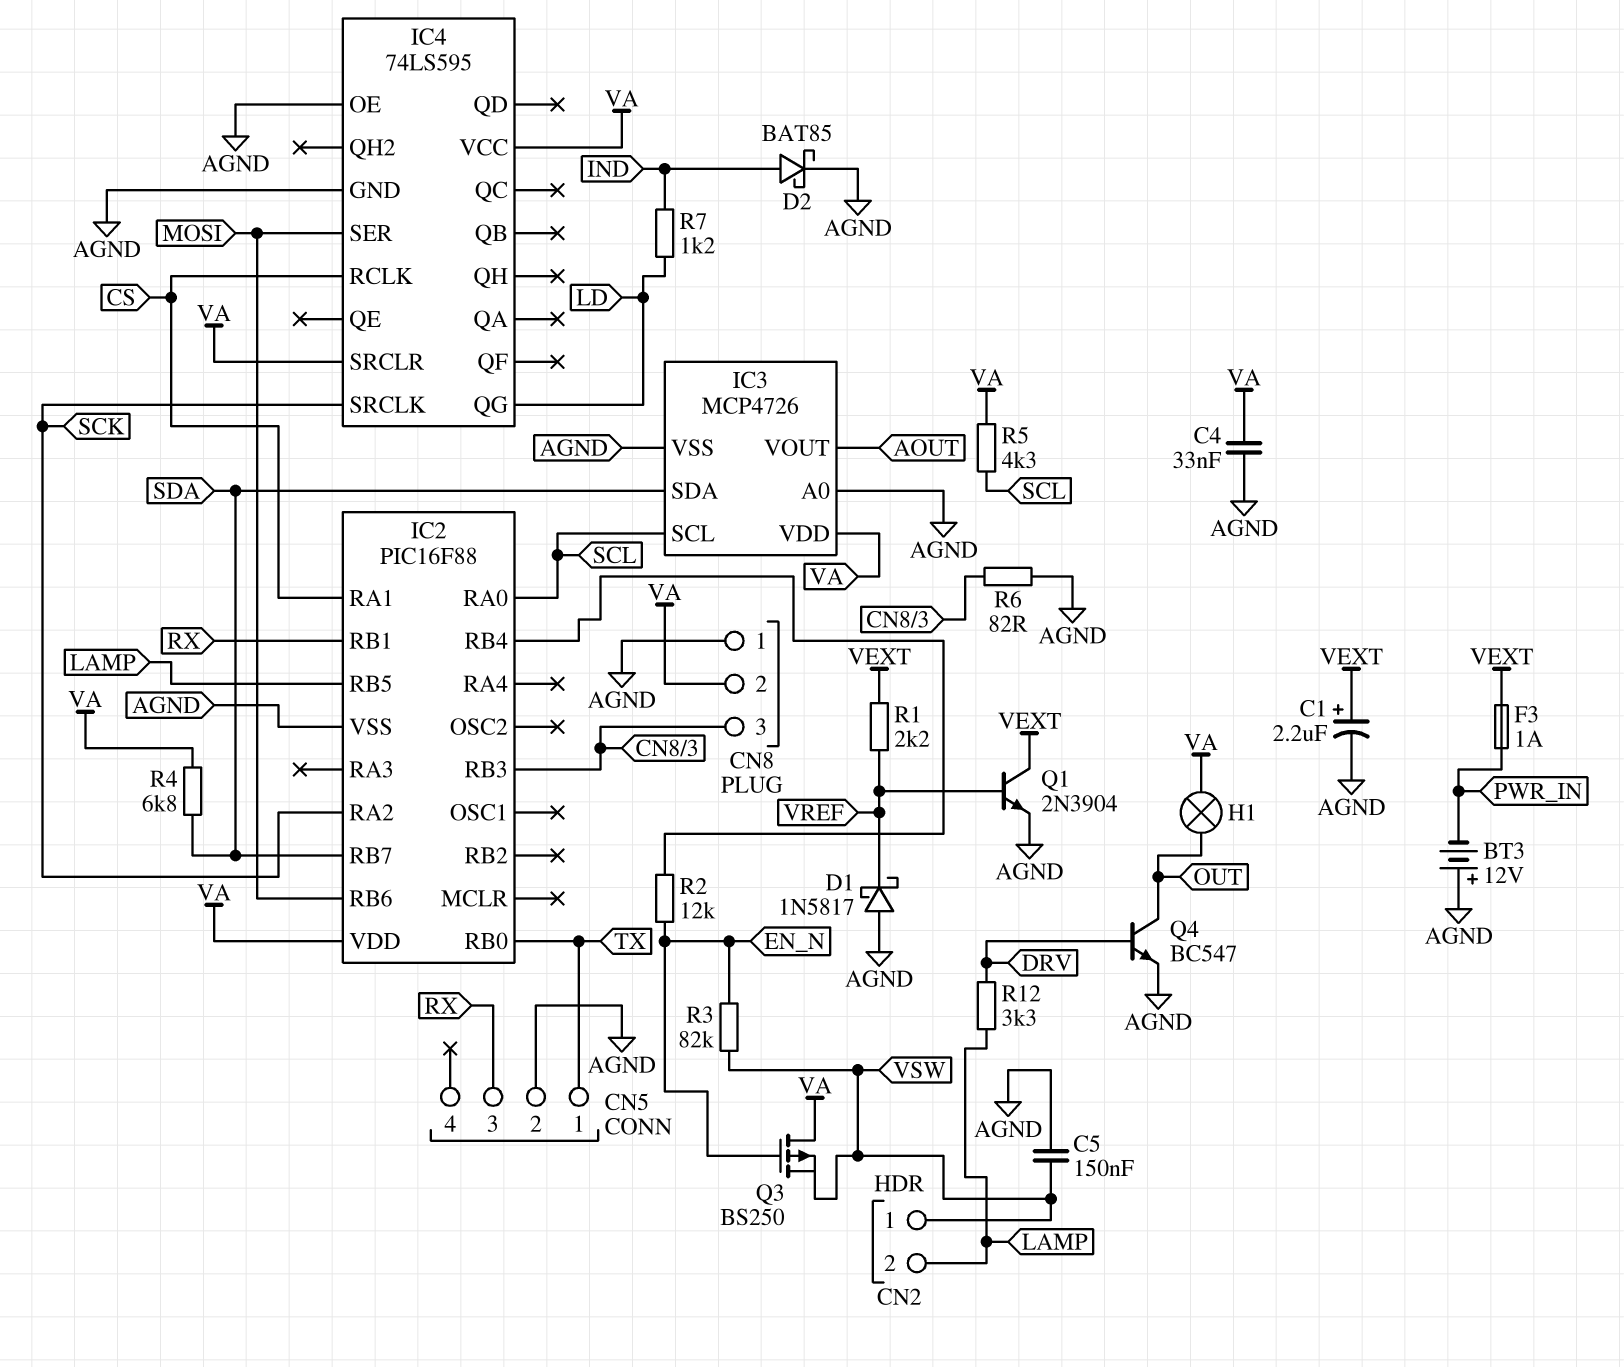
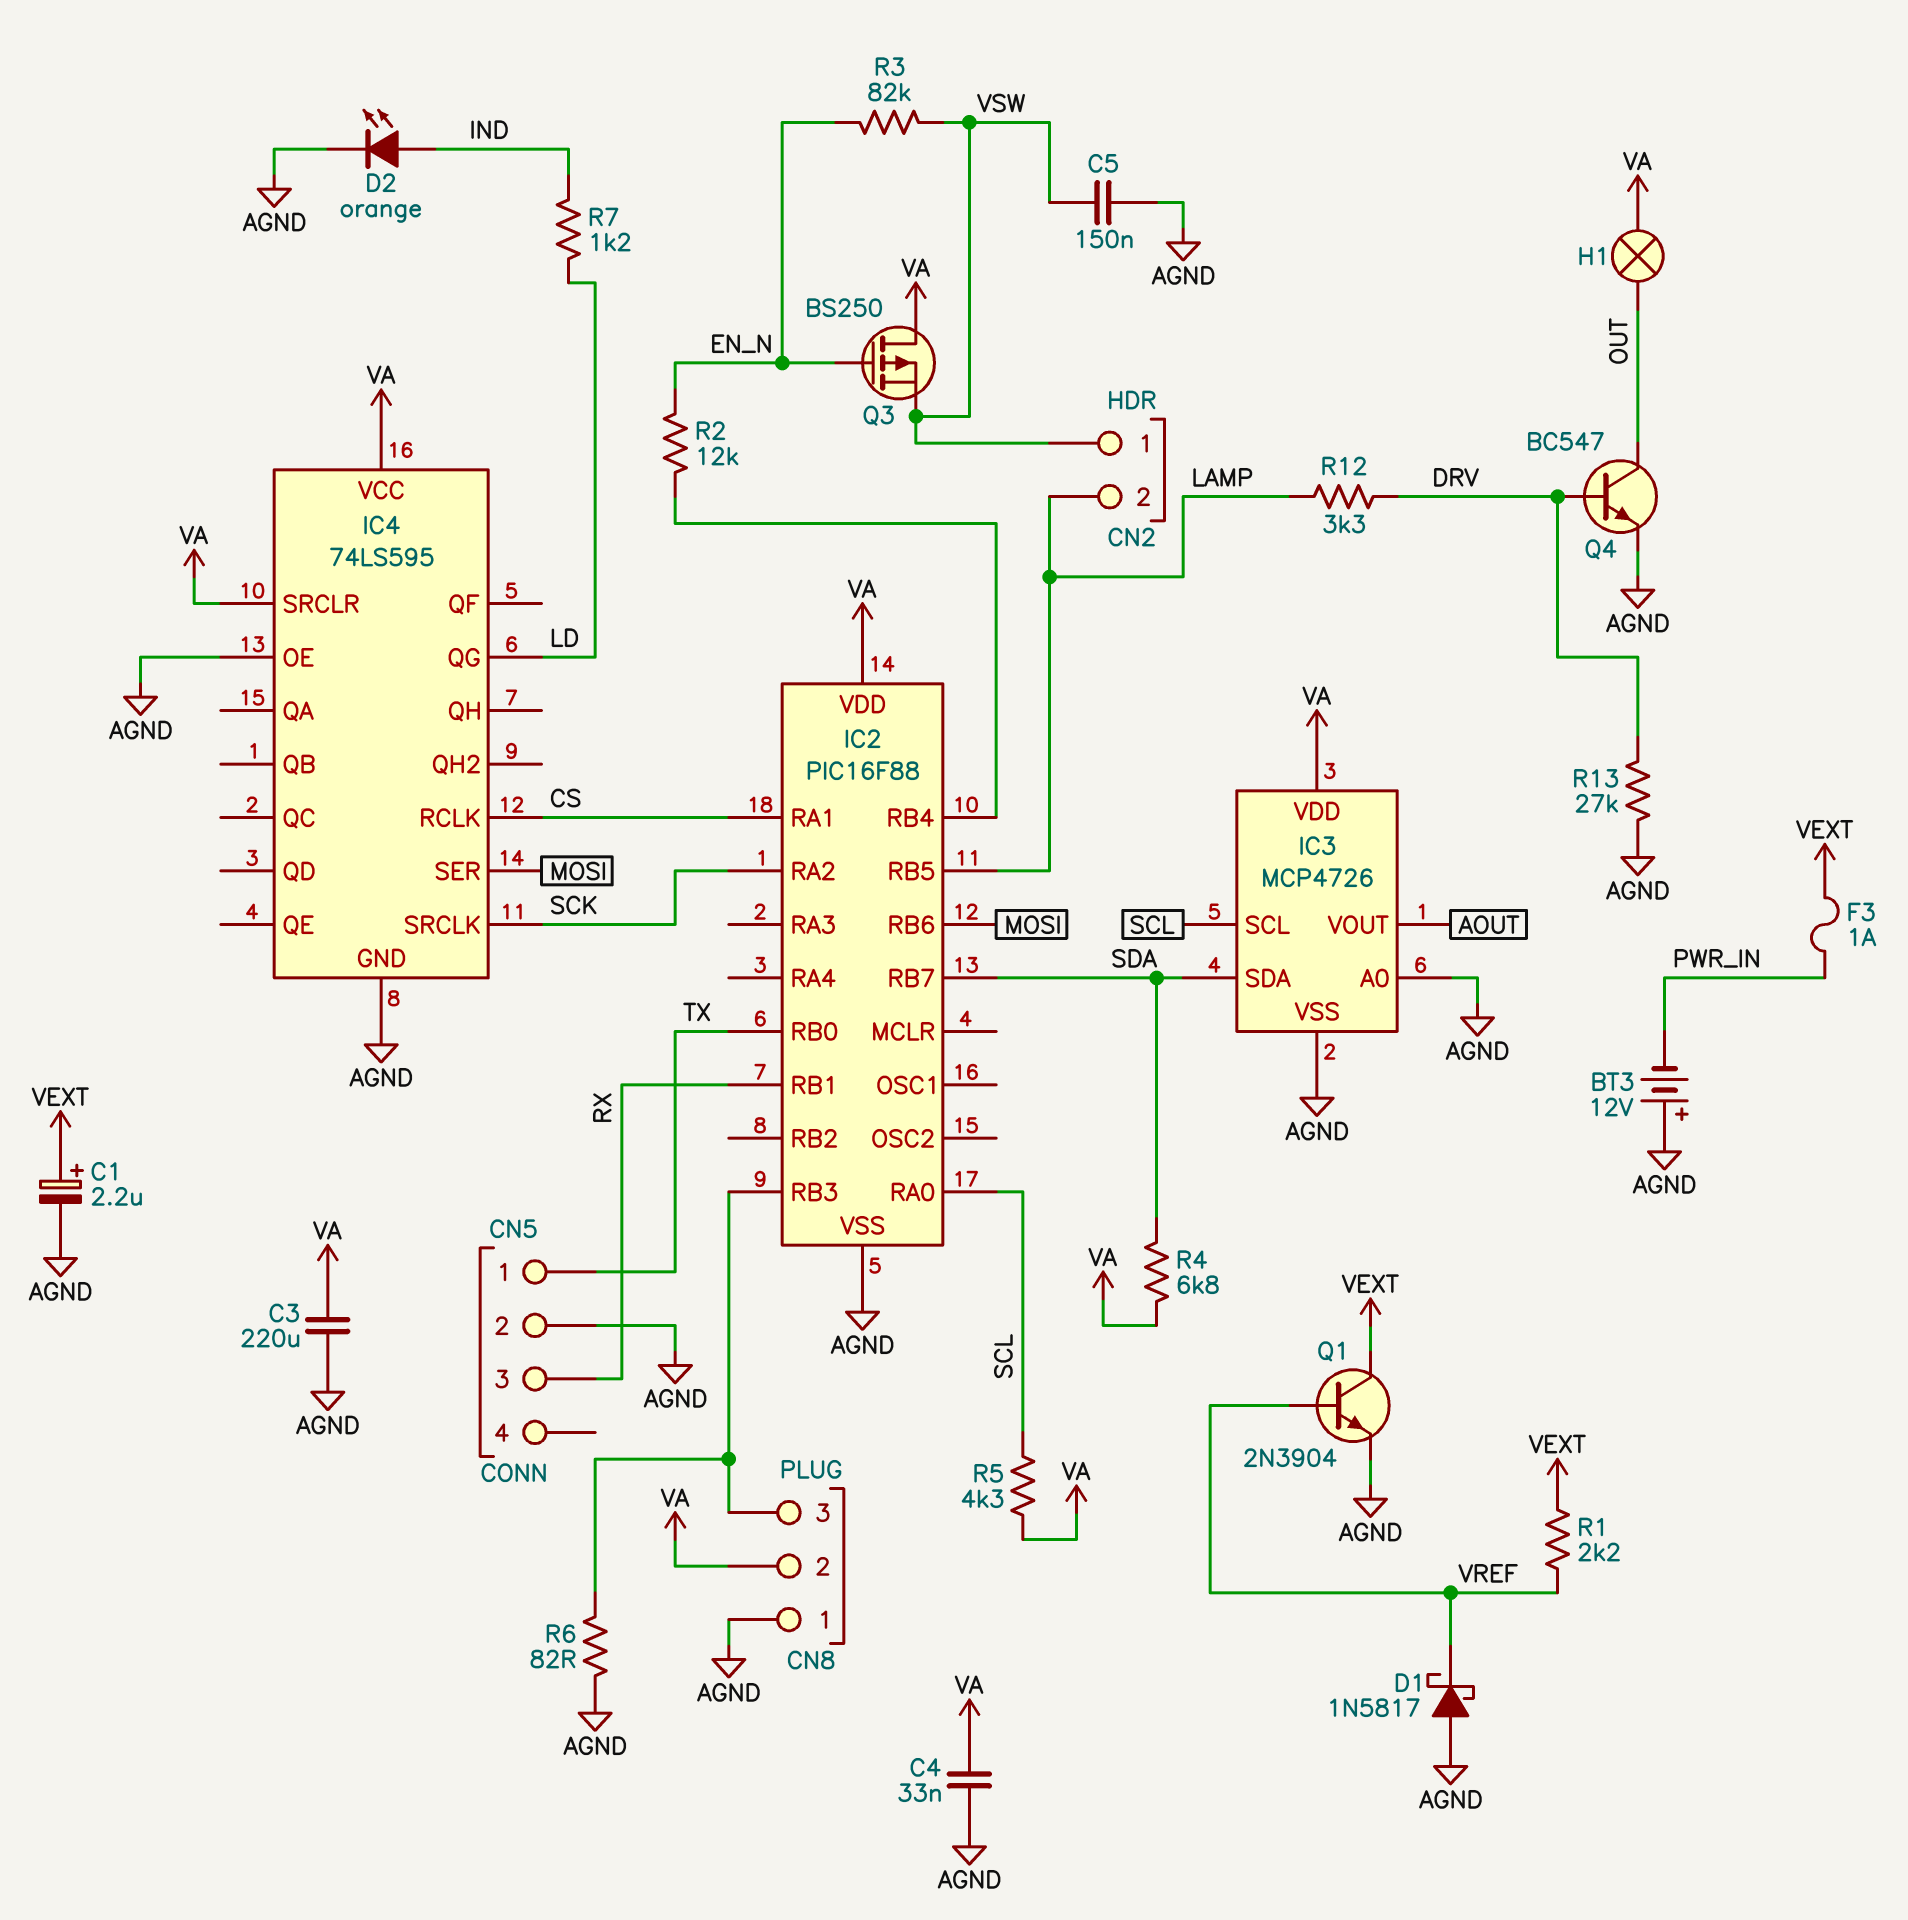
C3: none -> 220uF (AGND, VA)
D2: schottky BAT85 (A IND, K AGND) -> LED orange (A IND, K AGND)
R13: none -> 27k (AGND, DRV)

